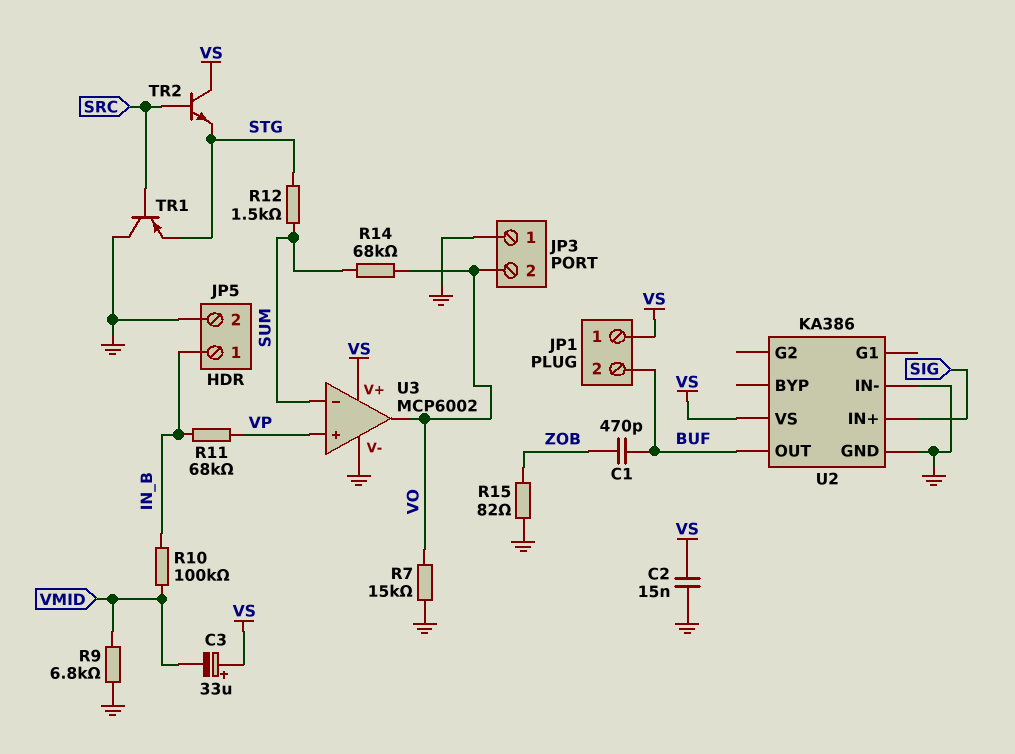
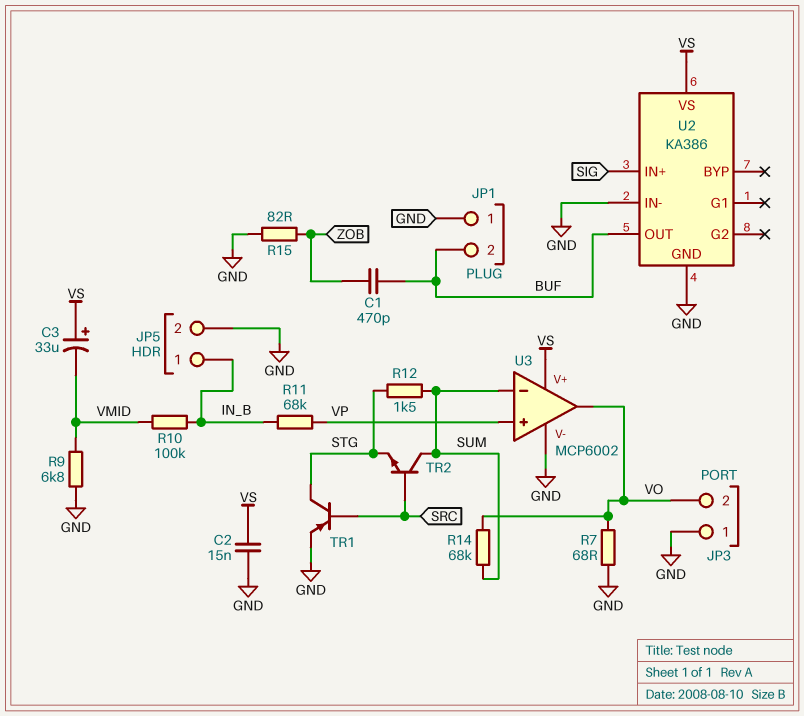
JP1 pin 1: VS -> GND
R7: 15k (GND, VO) -> 68 (GND, VO)
TR1: PNP (B SRC, C GND, E STG) -> PNP (B SRC, C STG, E GND)
TR2: NPN (B SRC, C VS, E STG) -> NPN (B SRC, C SUM, E STG)

